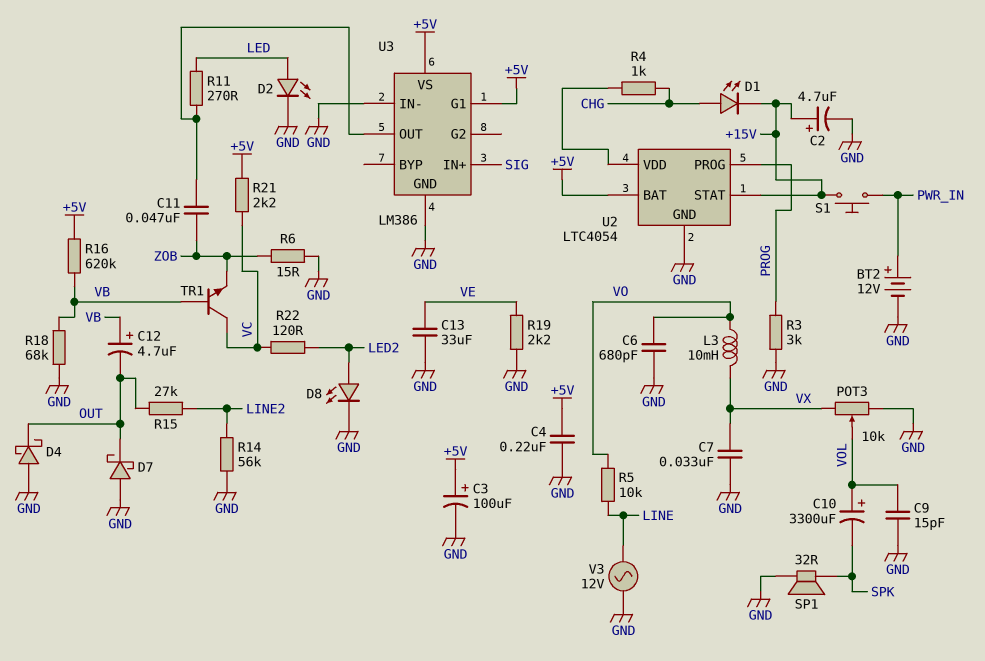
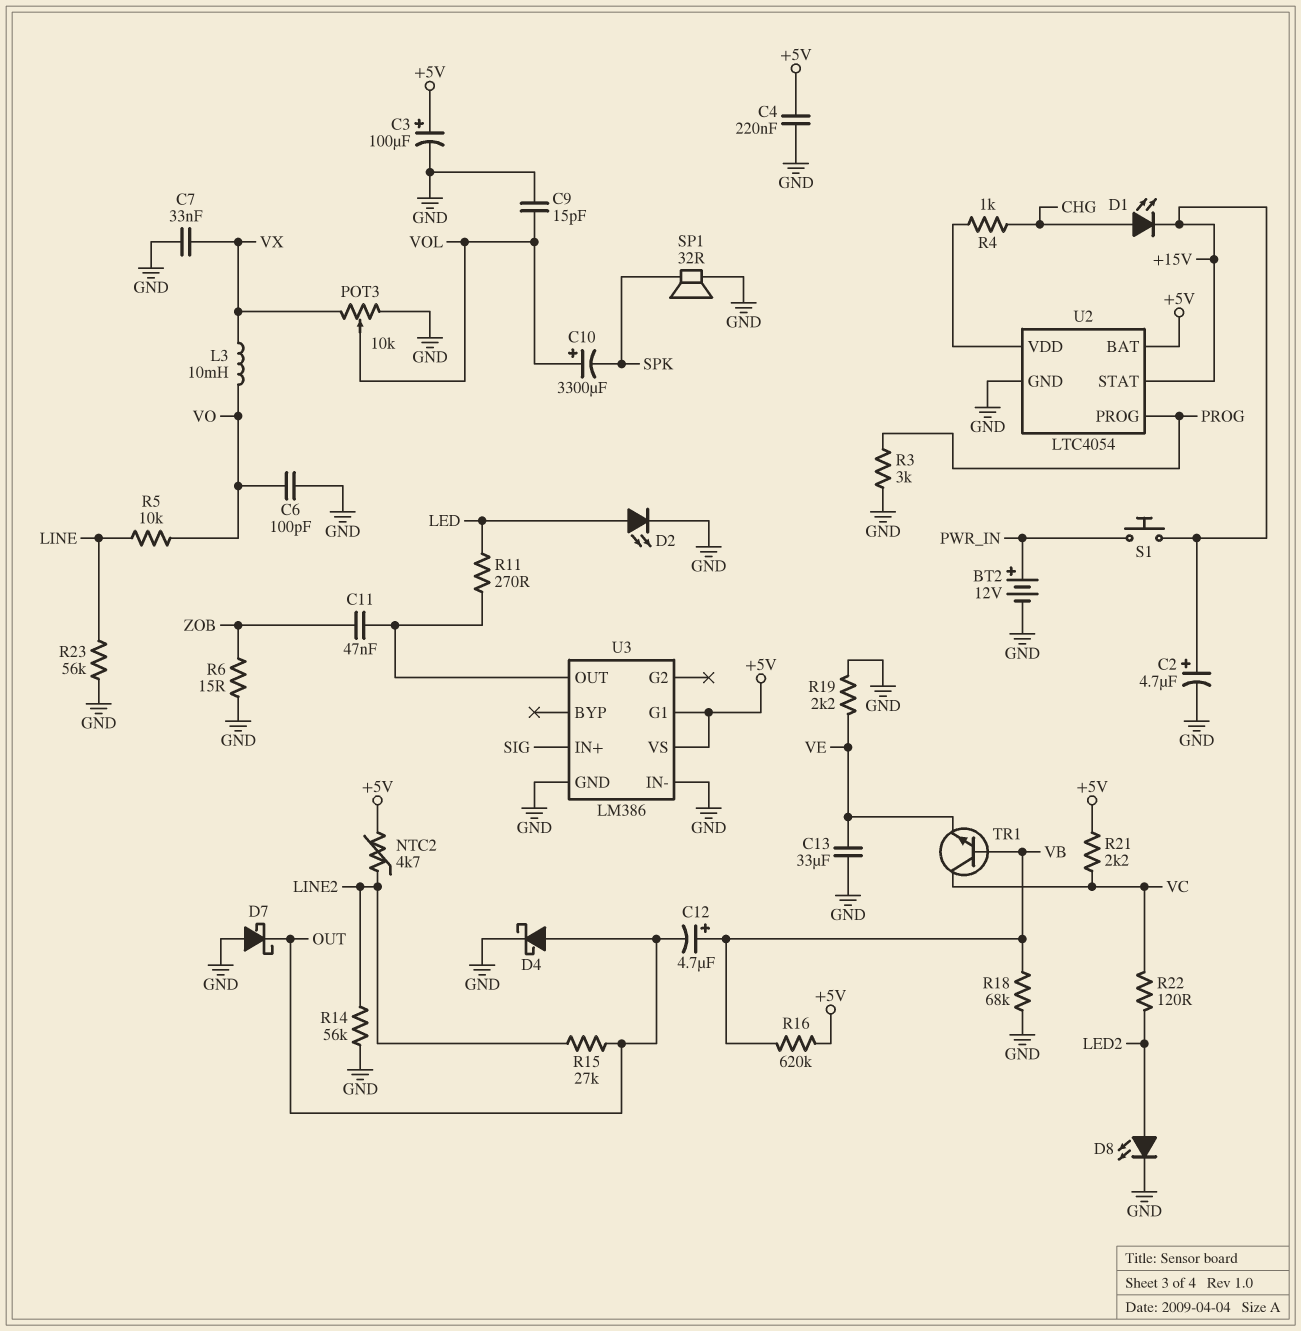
C6: 680pF (GND, VO) -> 100pF (GND, VO)
D4: schottky (A GND, K OUT) -> schottky (A OUT, K GND)
NTC2: none -> 4.7k (+5V, LINE2)
R23: none -> 56k (GND, LINE)
TR1: NPN (B VB, C VC, E ZOB) -> NPN (B VB, C VC, E VE)
V3: AC 12V (GND, LINE) -> none

